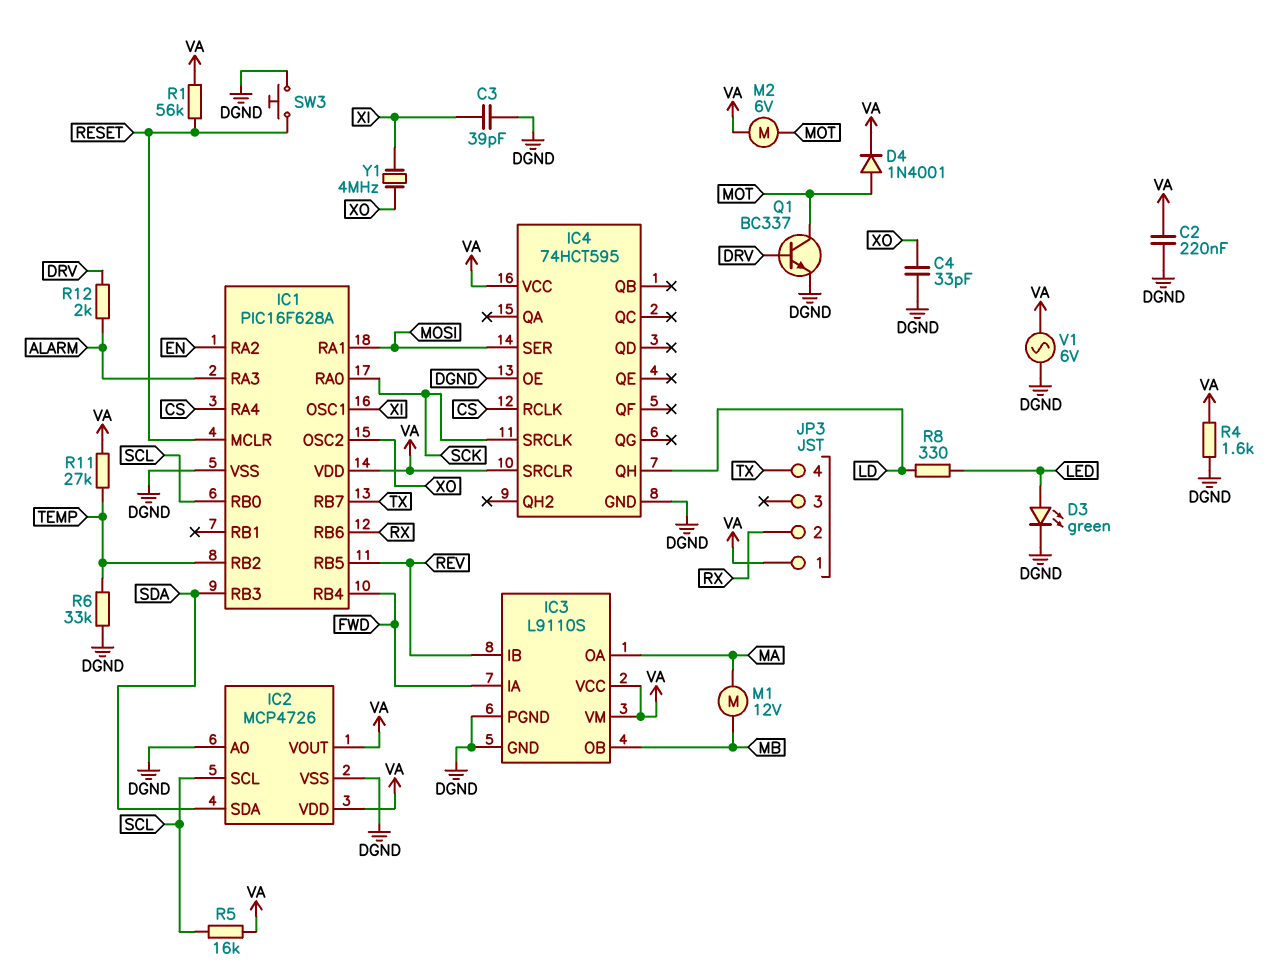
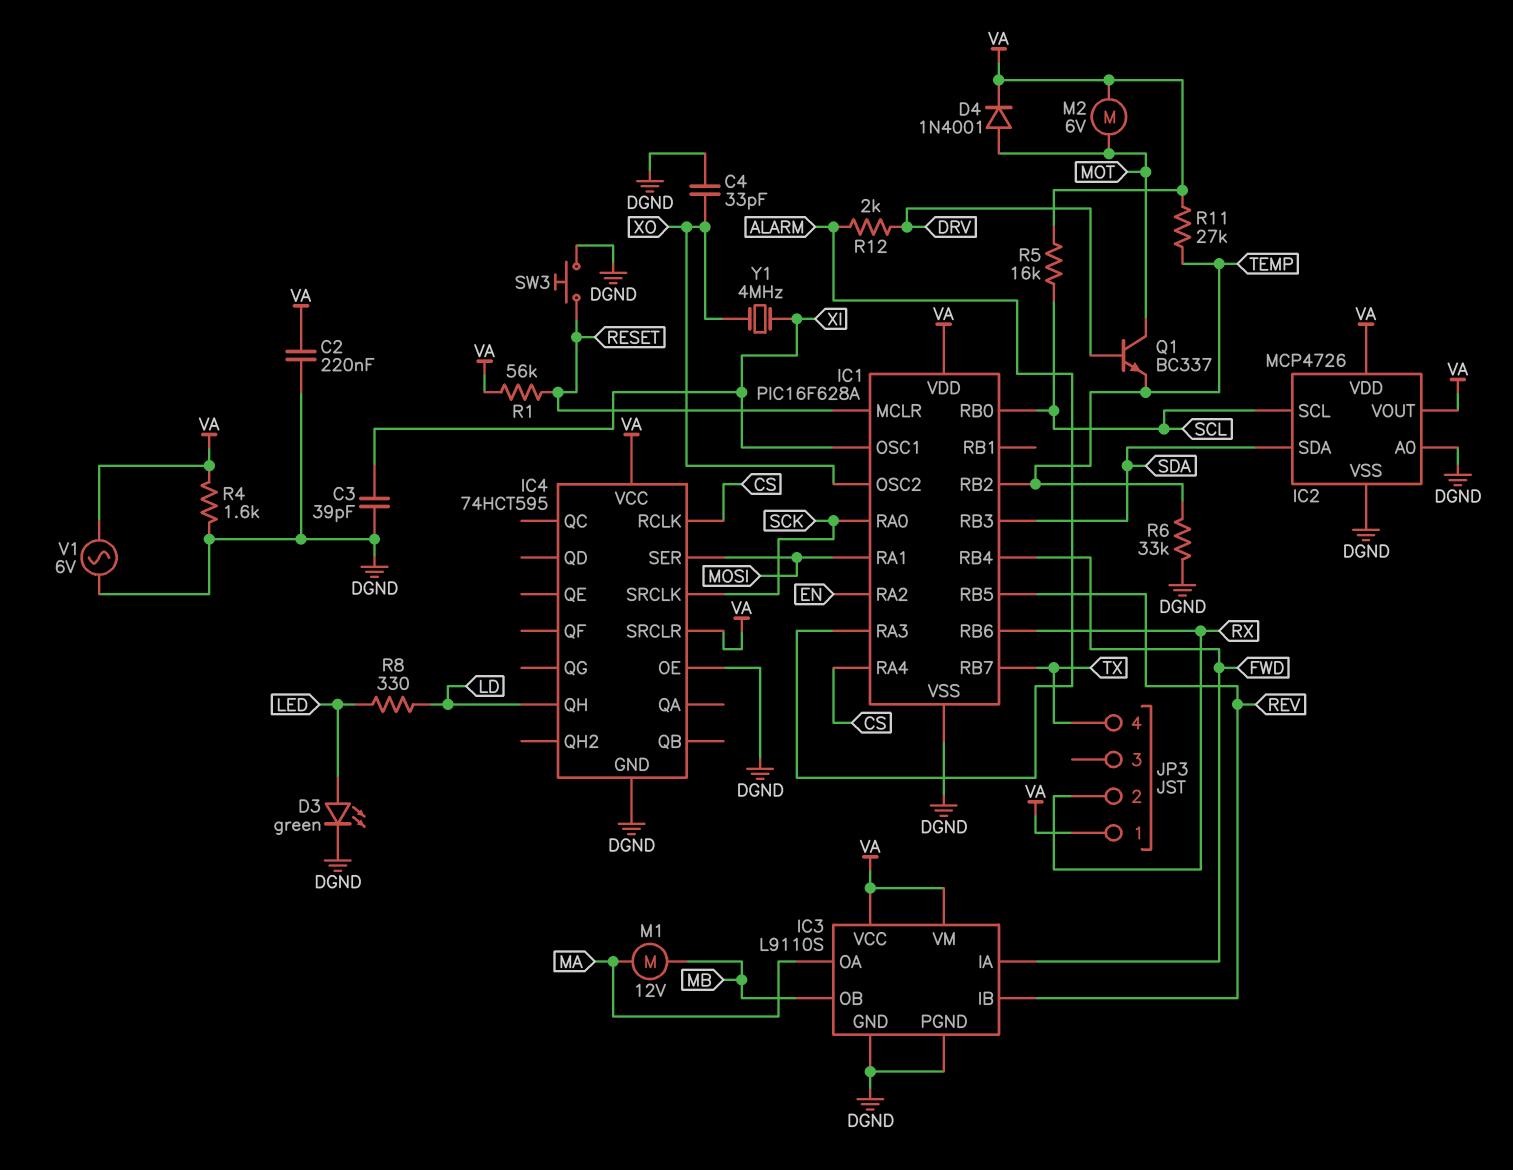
Q1: NPN BC337 (B DRV, C MOT, E DGND) -> NPN BC337 (B DRV, C MOT, E TEMP)

